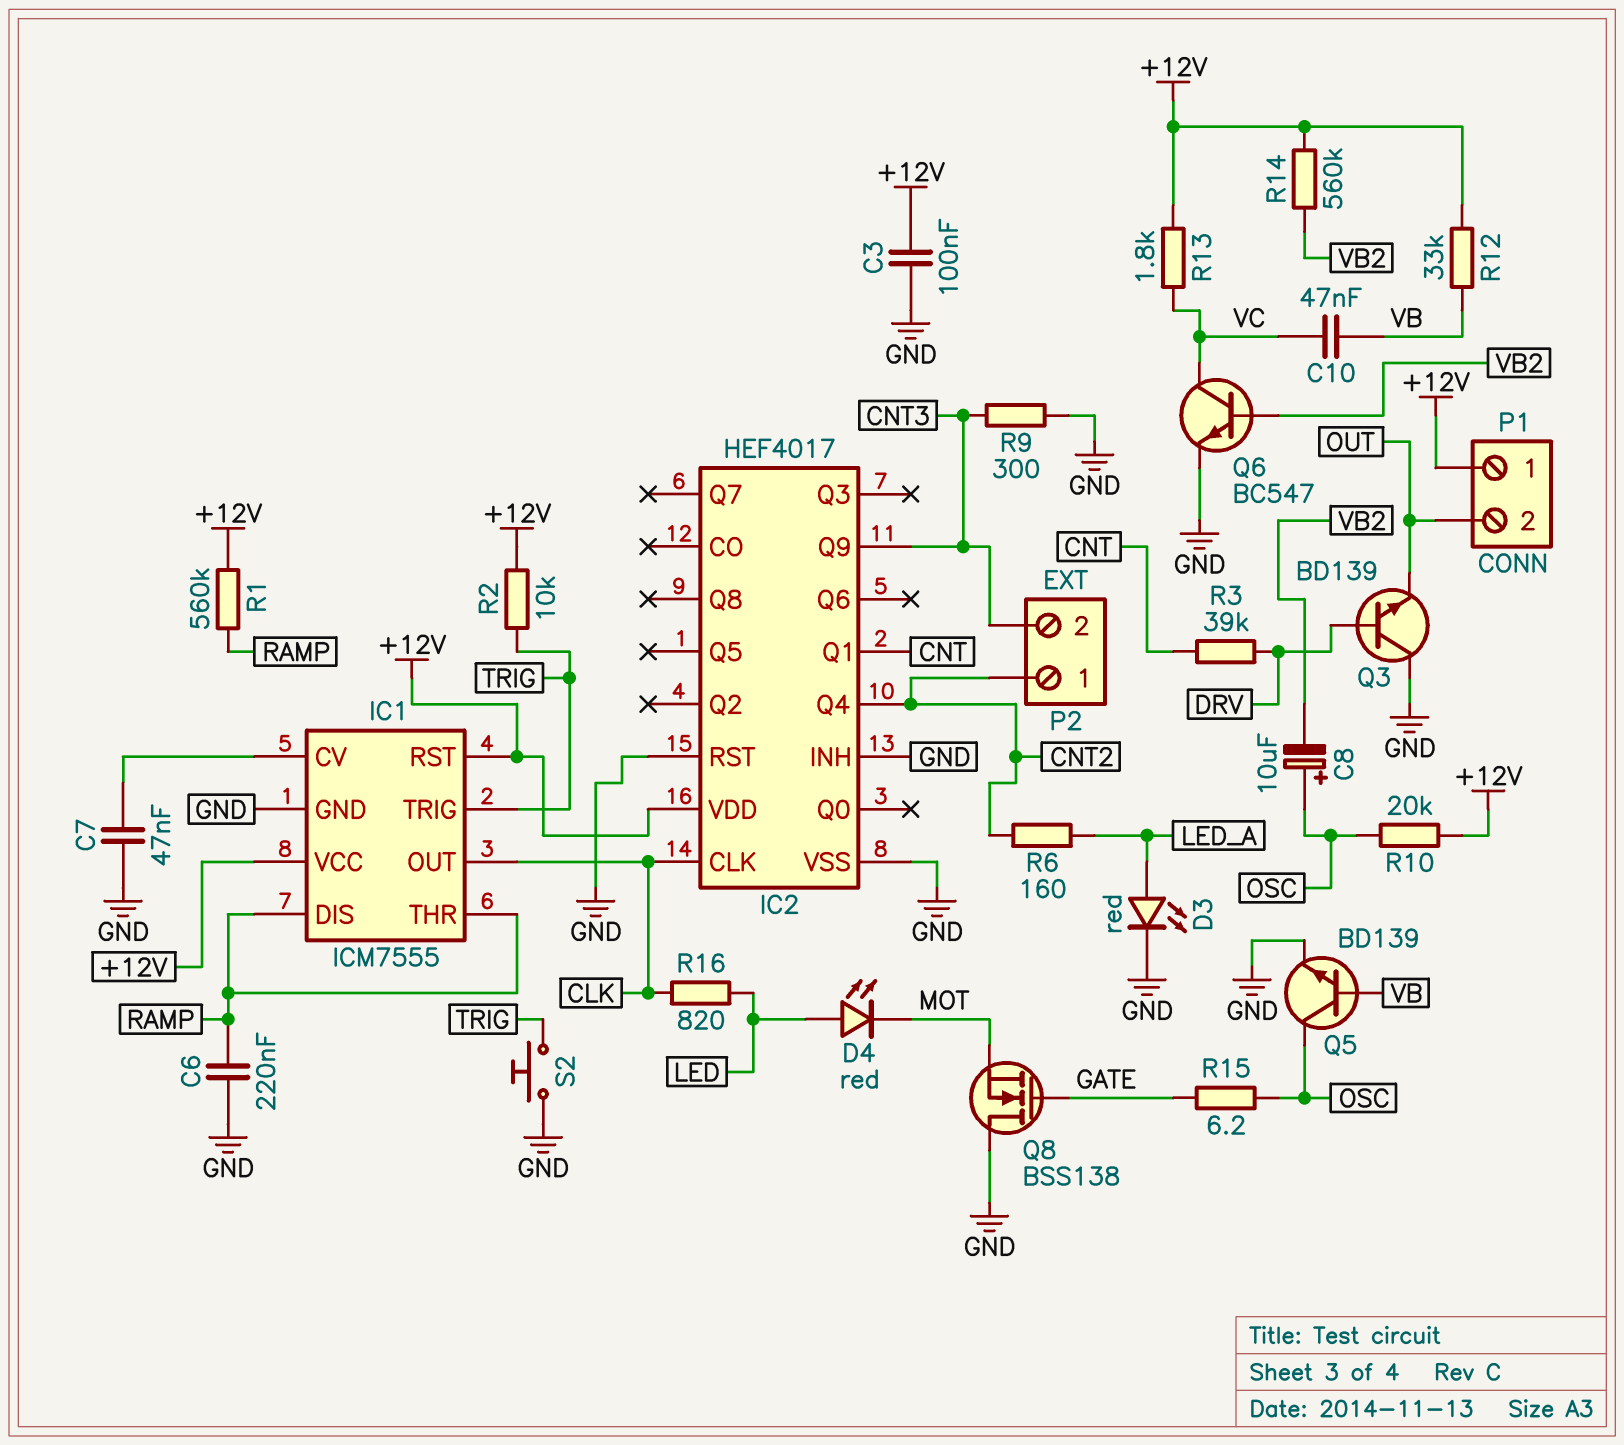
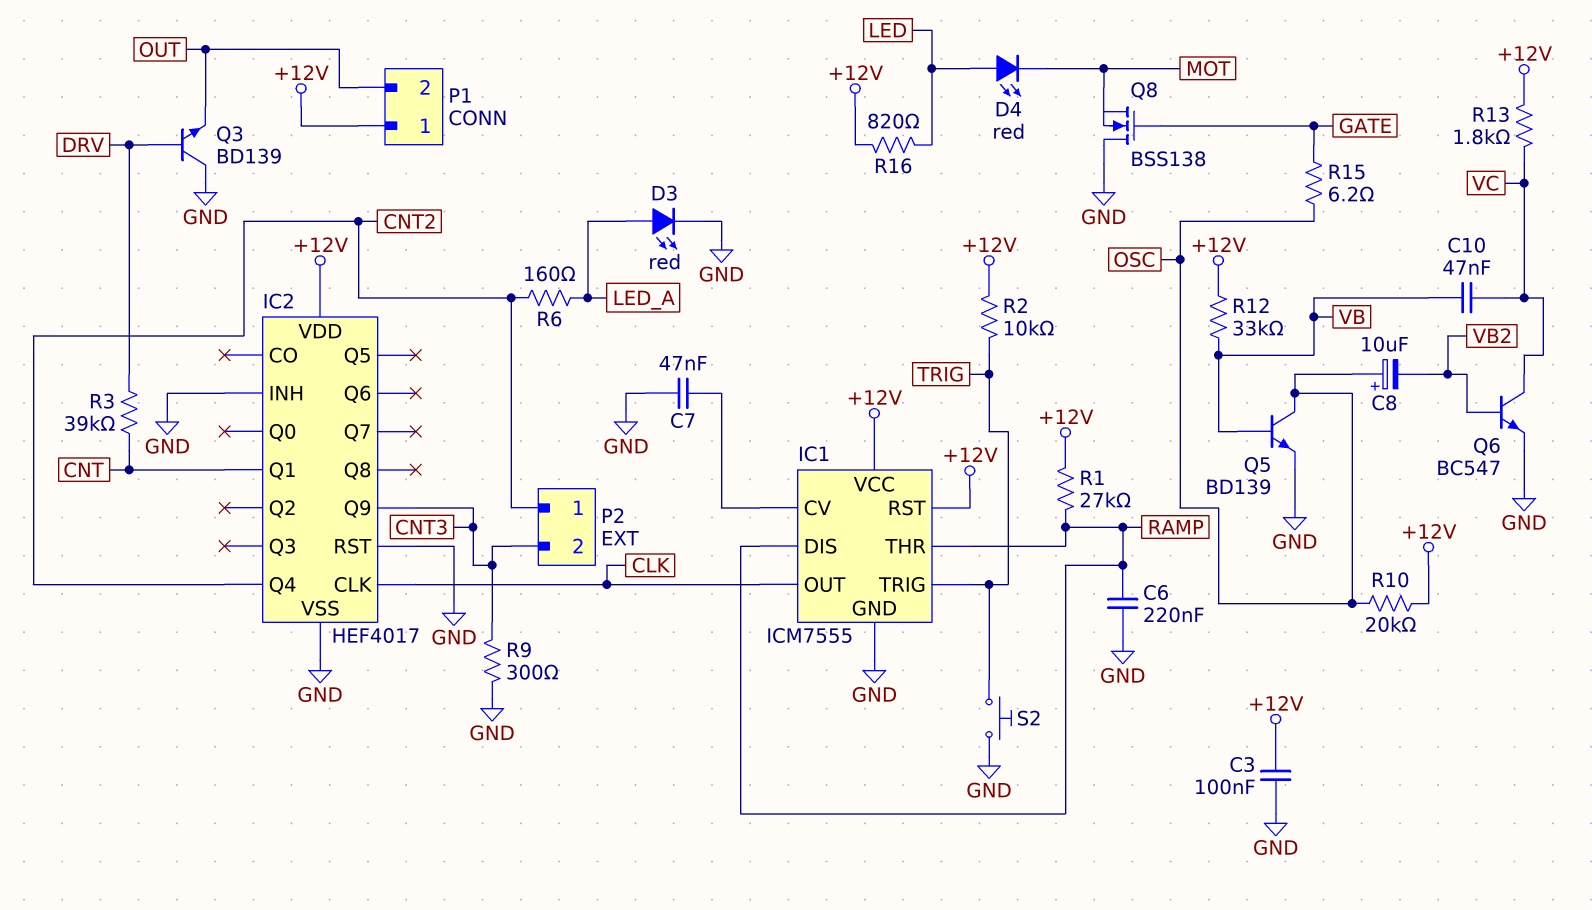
R1: 560k (+12V, RAMP) -> 27k (+12V, RAMP)
R14: 560k (+12V, VB2) -> none
R16: 820 (CLK, LED) -> 820 (+12V, LED)

